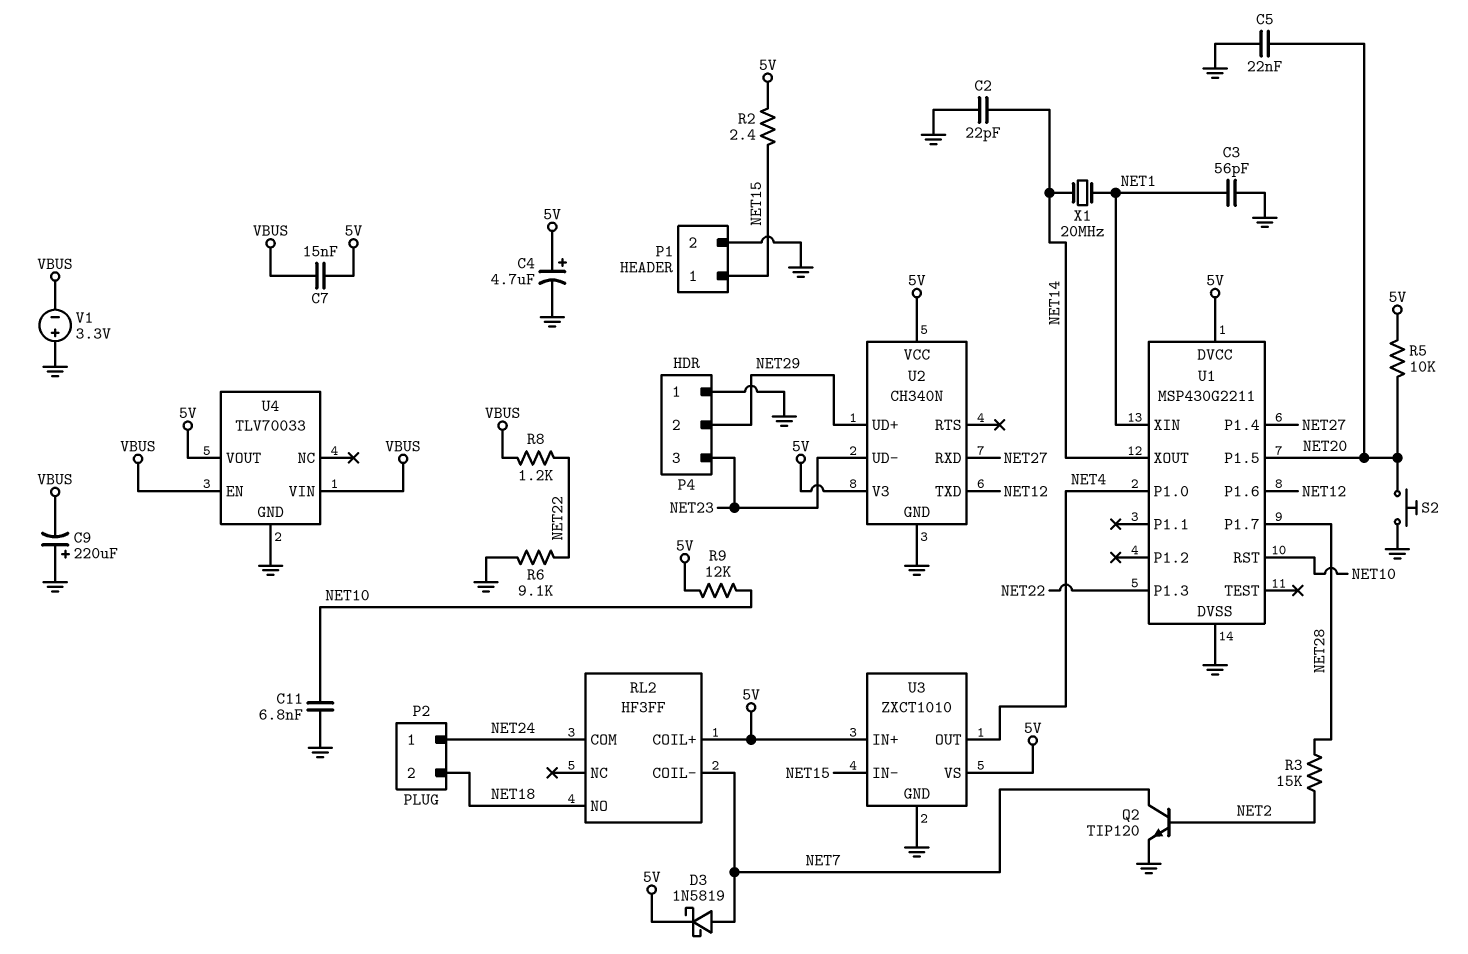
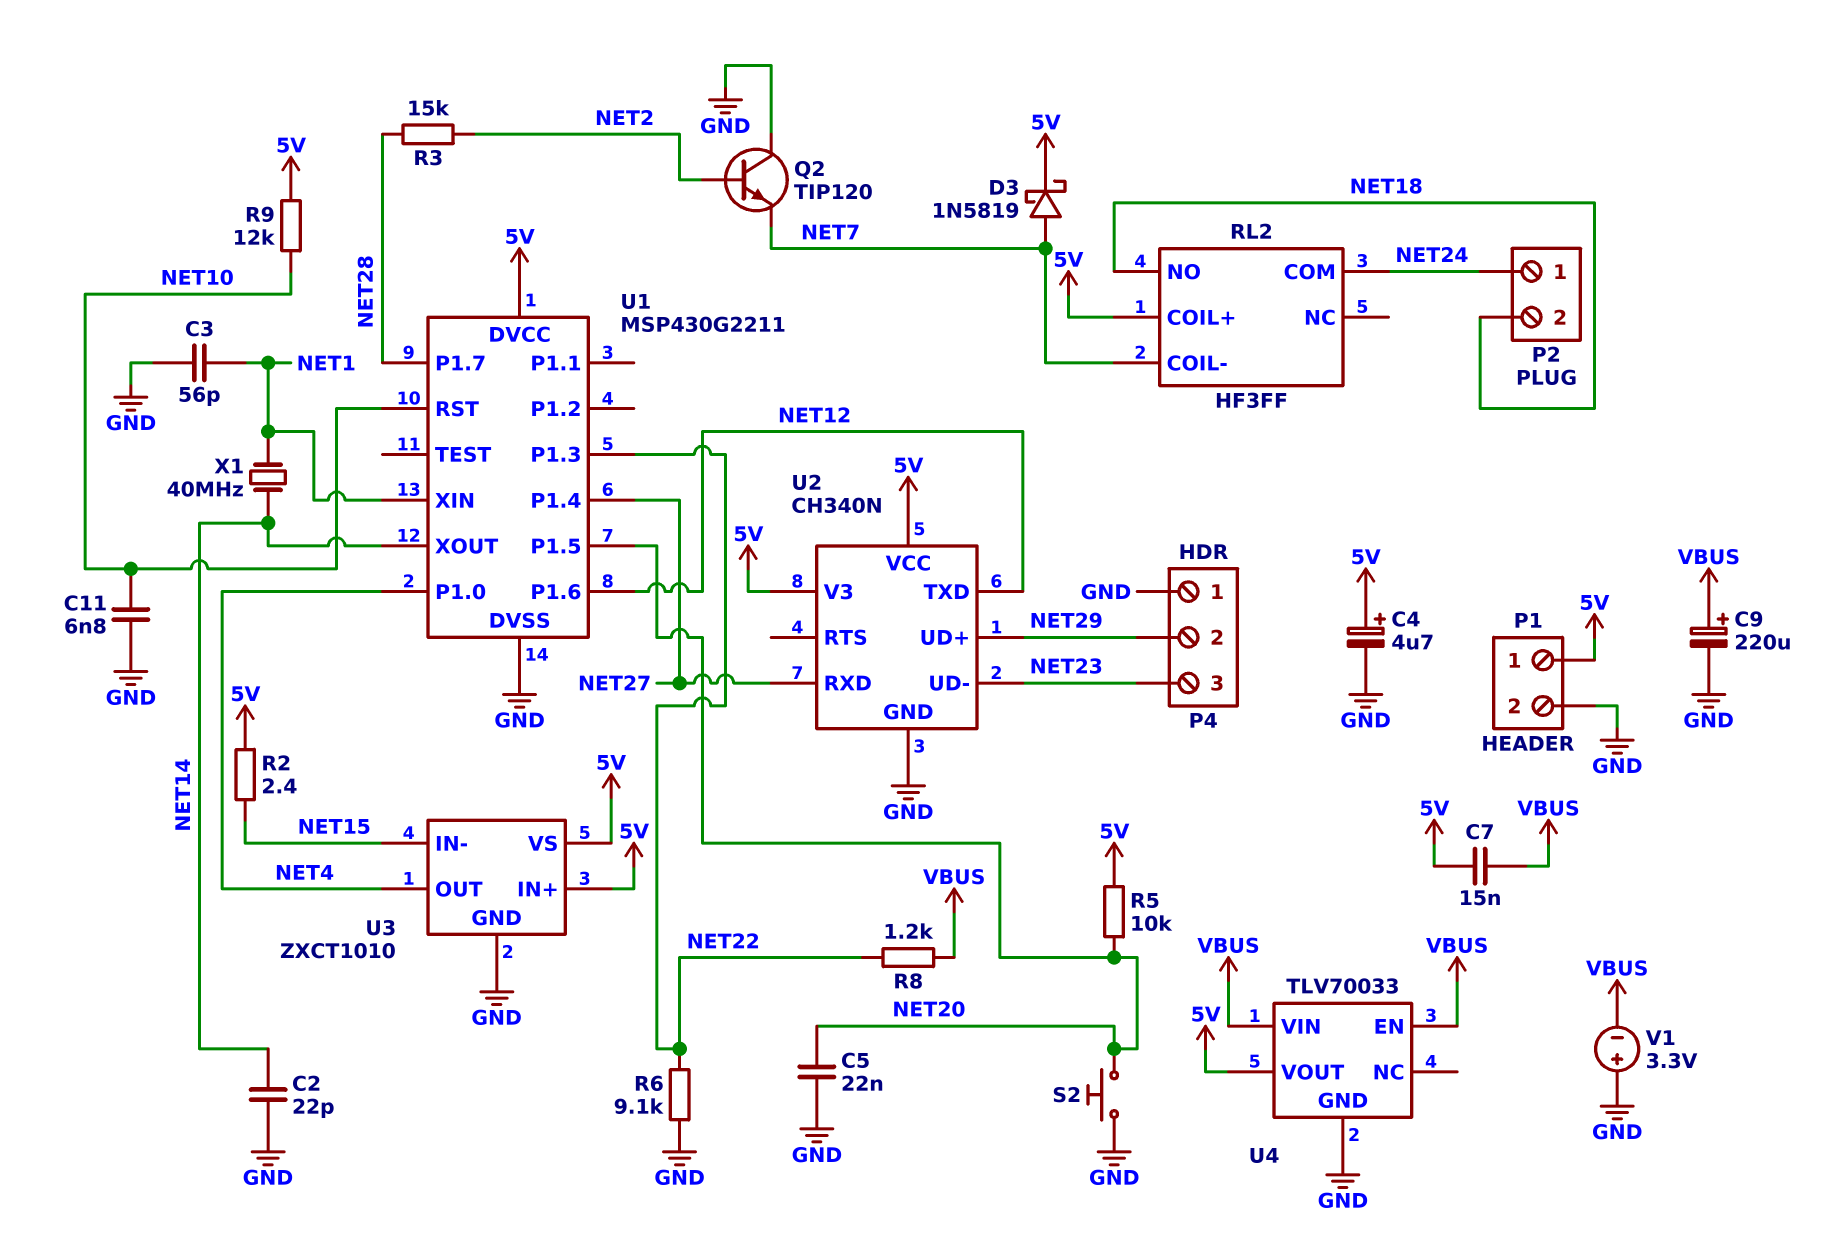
C9: 220uF (plus GND, minus VBUS) -> 220uF (plus VBUS, minus GND)
P1 pin 1: NET15 -> 5V
Q2: NPN TIP120 (B NET2, C NET7, E GND) -> NPN TIP120 (B NET2, C GND, E NET7)
X1: 20MHz (NET1, NET14) -> 40MHz (NET1, NET14)

